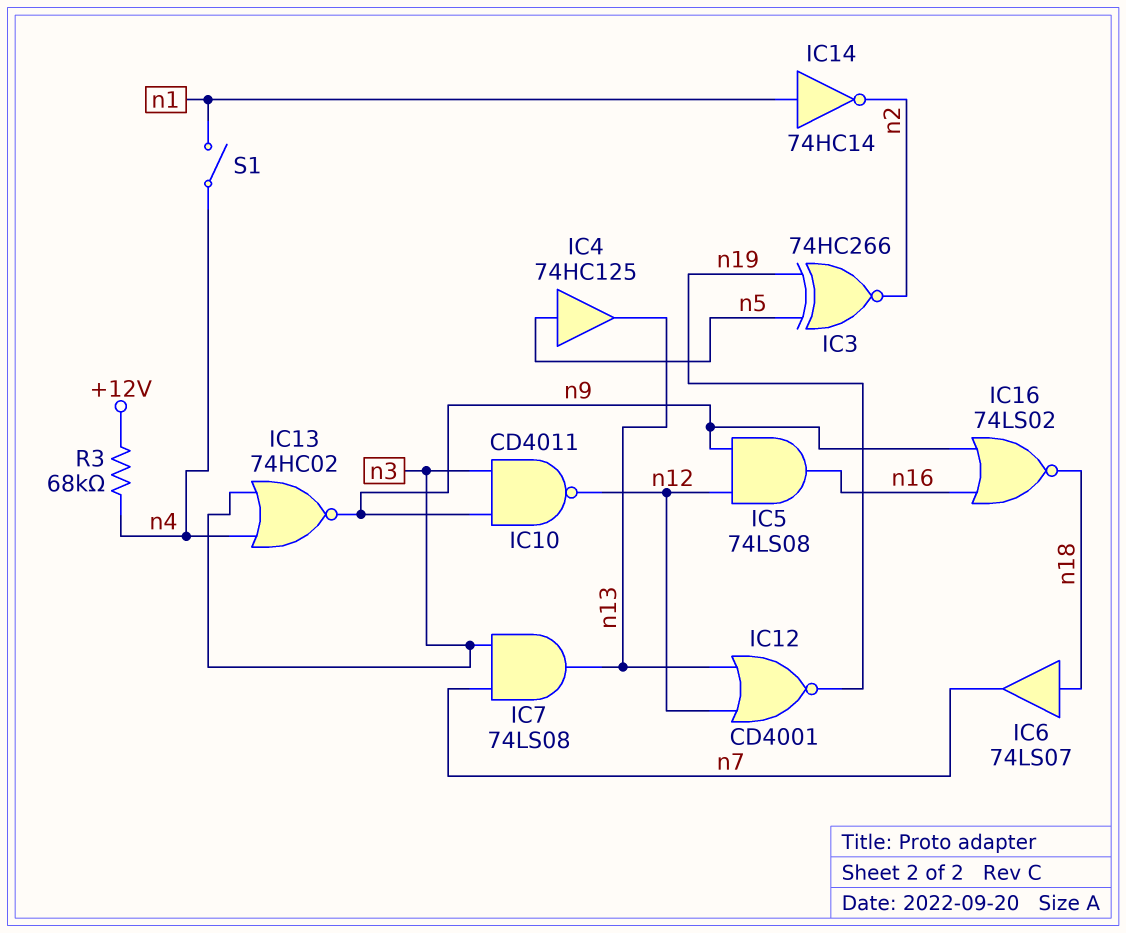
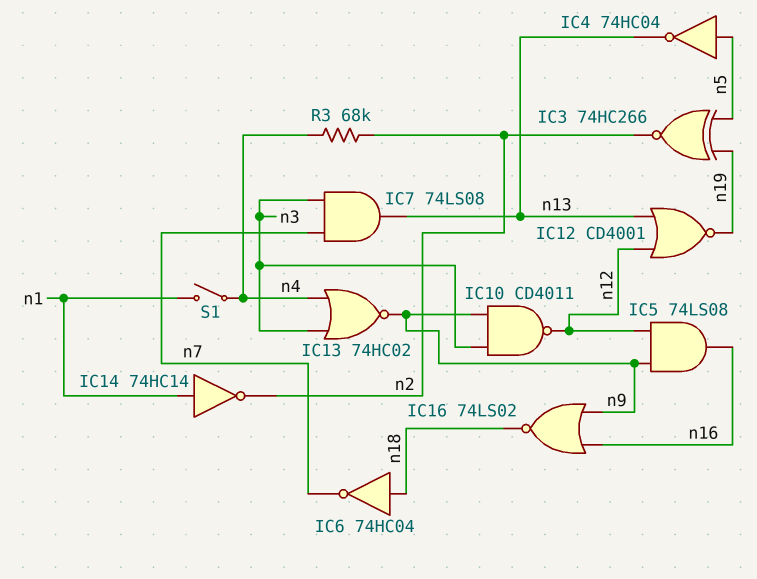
IC4: buffer 74HC125 (in n5, out n13) -> NOT 74HC04 (in n5, out n13)
IC6: buffer 74LS07 (in n18, out n7) -> NOT 74HC04 (in n18, out n7)
R3: 68k (+12V, n4) -> 68k (n2, n4)

